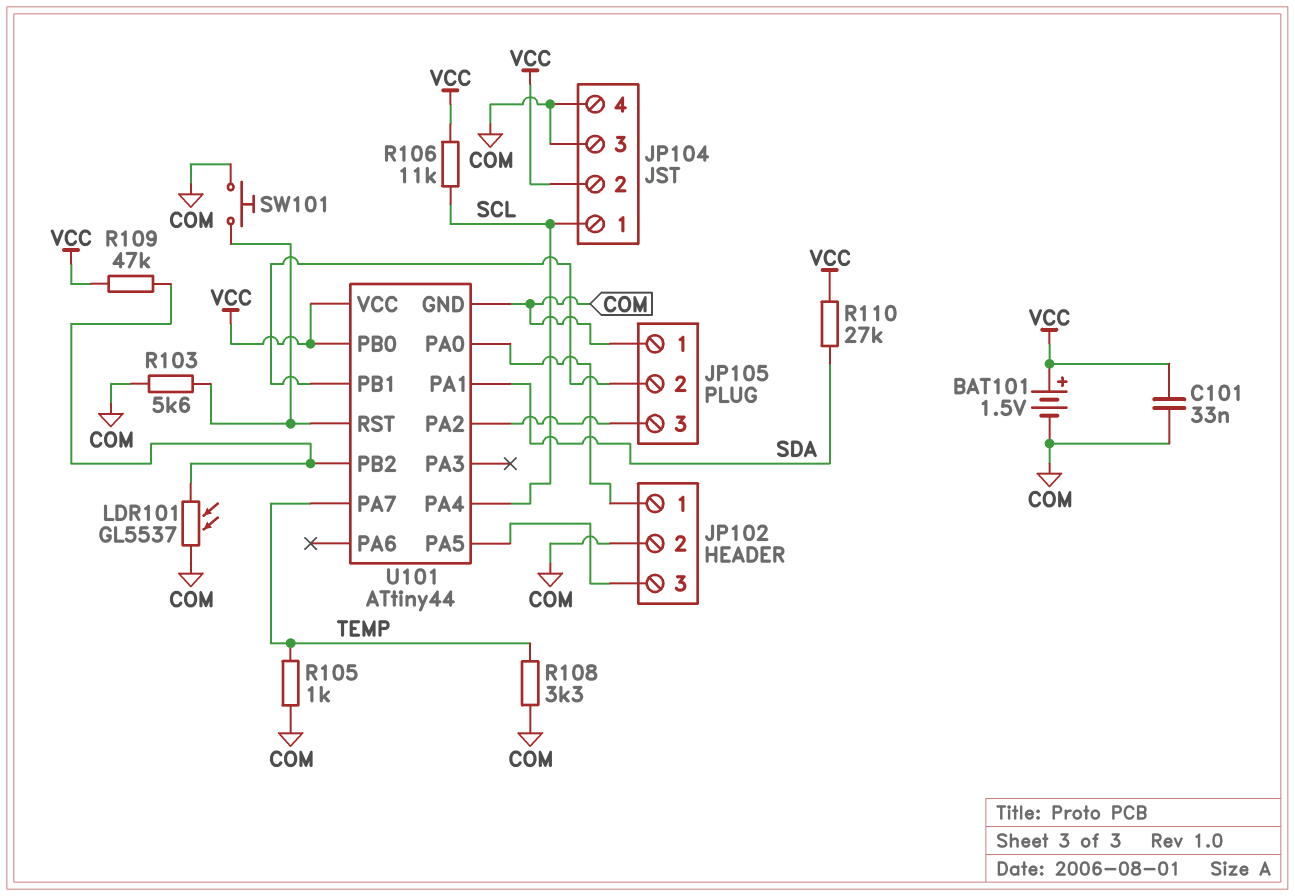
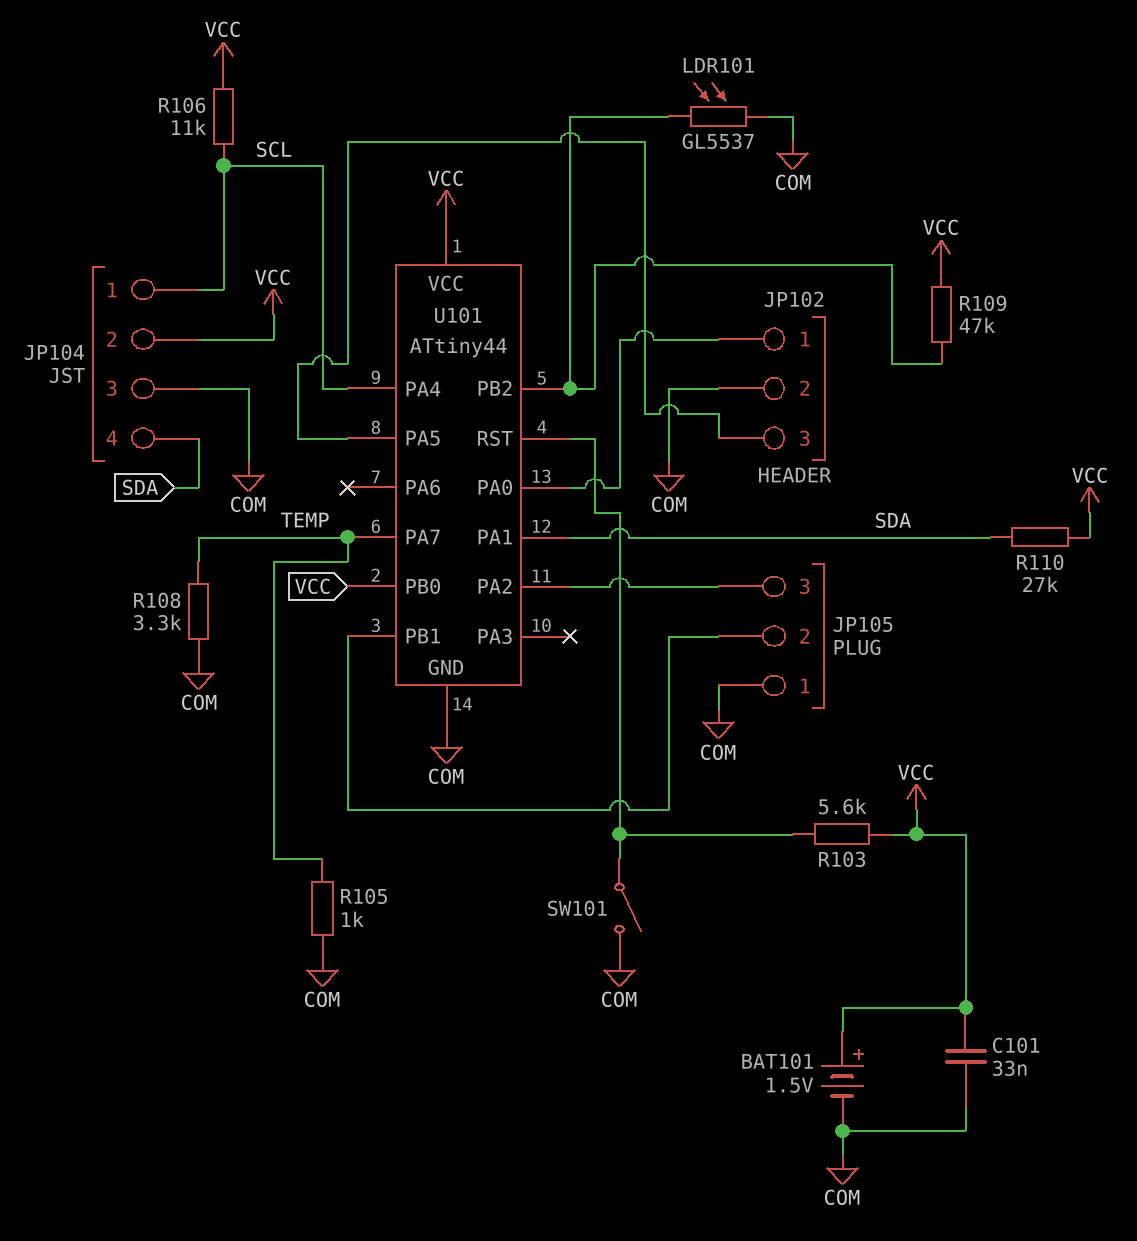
JP104 pin 4: COM -> SDA
R103: 5.6k (COM, U101/RST) -> 5.6k (U101/RST, VCC)
SW101: button (COM, U101/RST) -> switch (COM, U101/RST)

